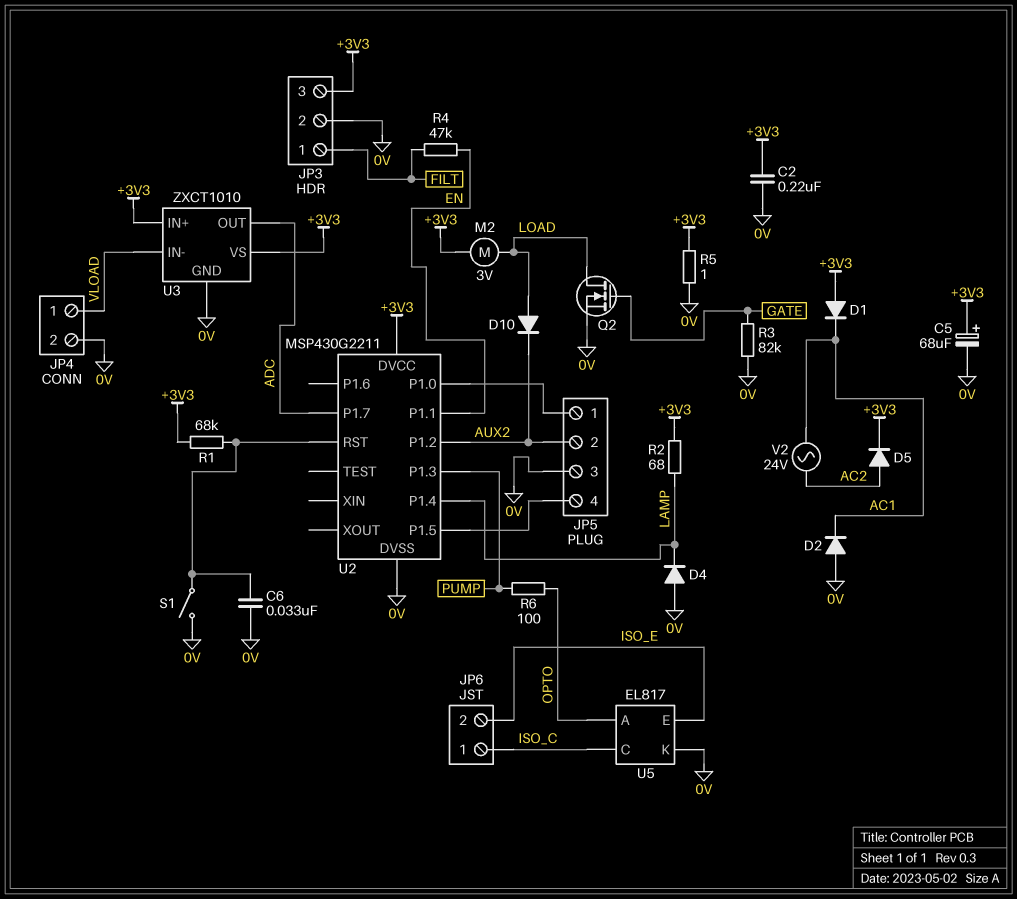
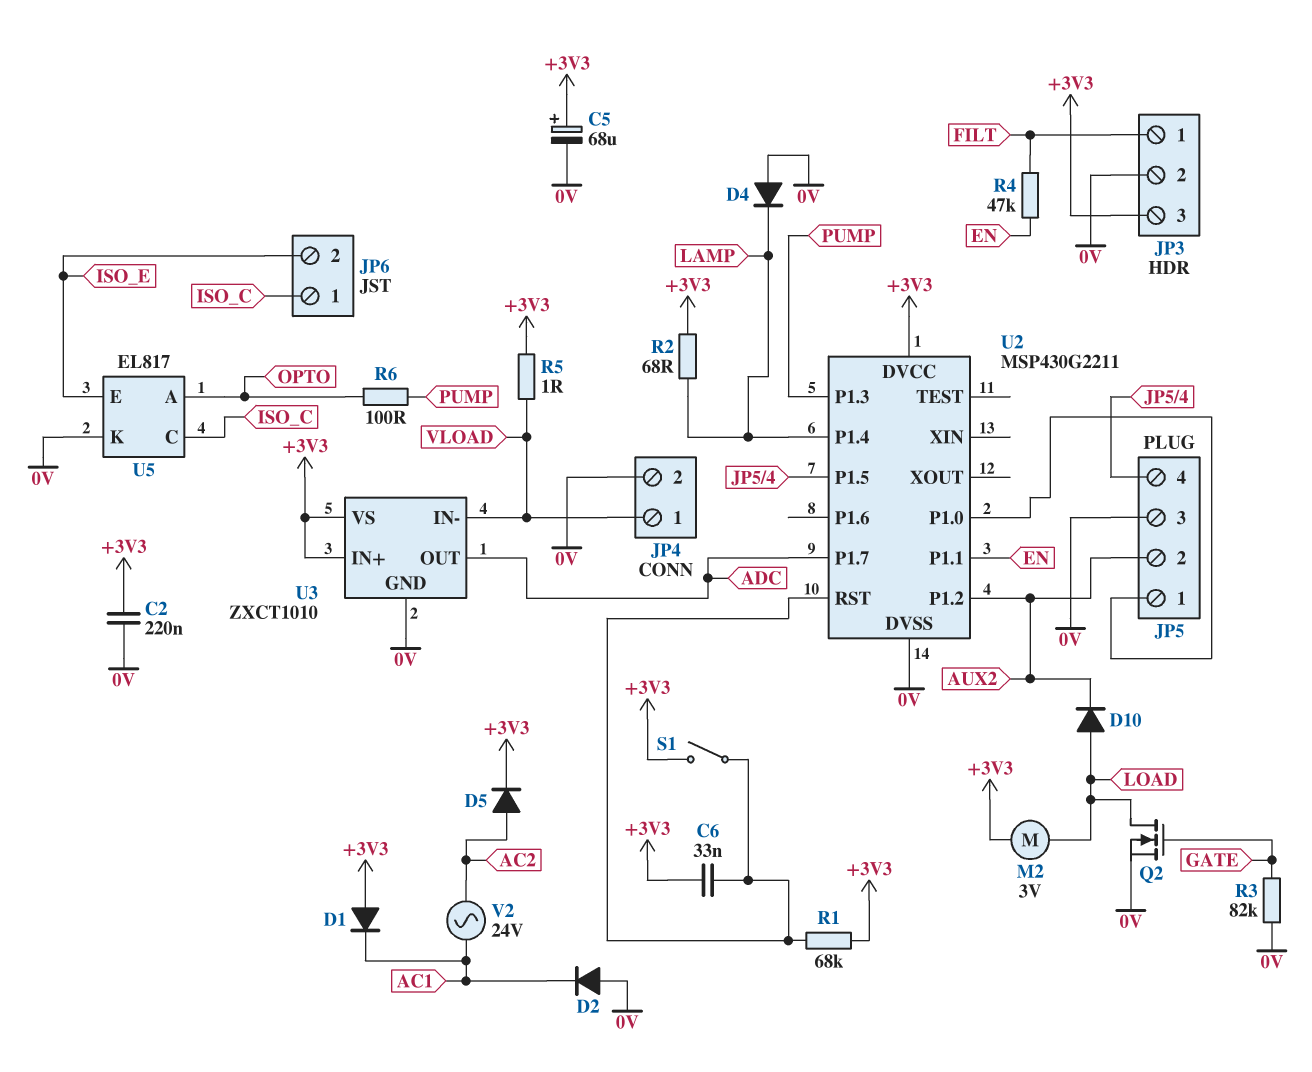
C6: 33nF (0V, U2/RST) -> 33nF (+3V3, U2/RST)
R5: 1 (+3V3, 0V) -> 1 (+3V3, VLOAD)
S1: switch (0V, U2/RST) -> switch (+3V3, U2/RST)

